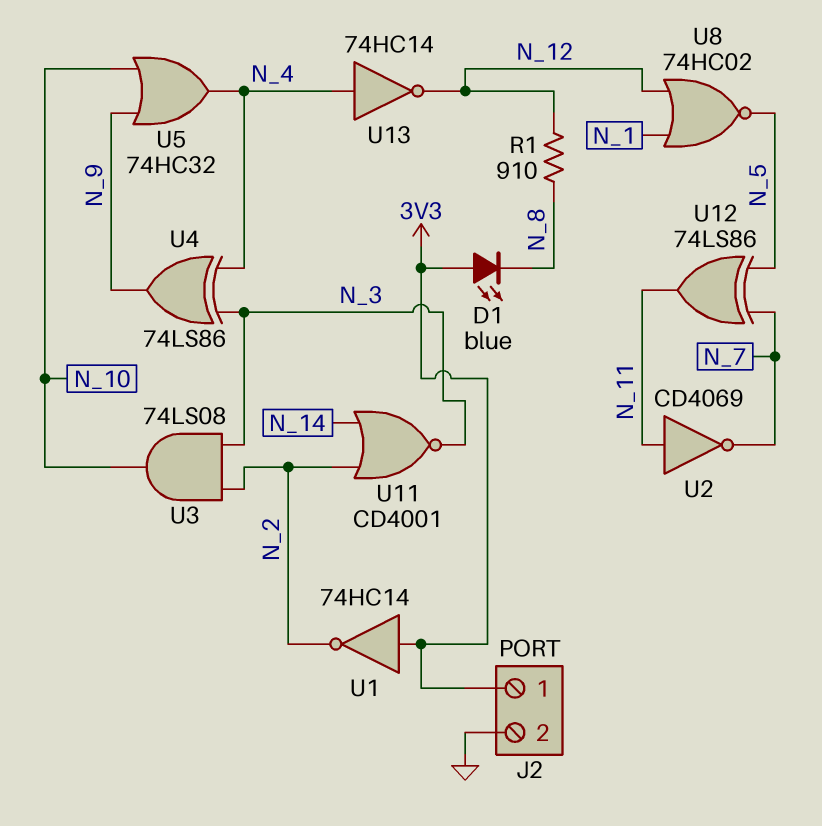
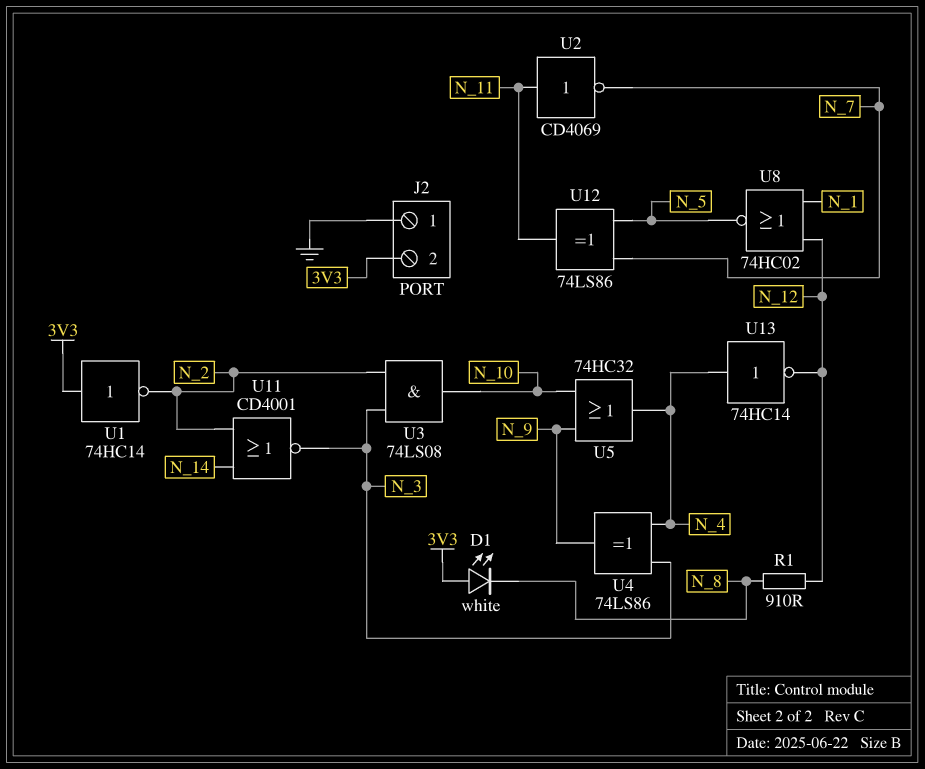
D1: LED blue (A 3V3, K N_8) -> LED white (A 3V3, K N_8)
J2 pin 1: 3V3 -> GND
J2 pin 2: GND -> 3V3

